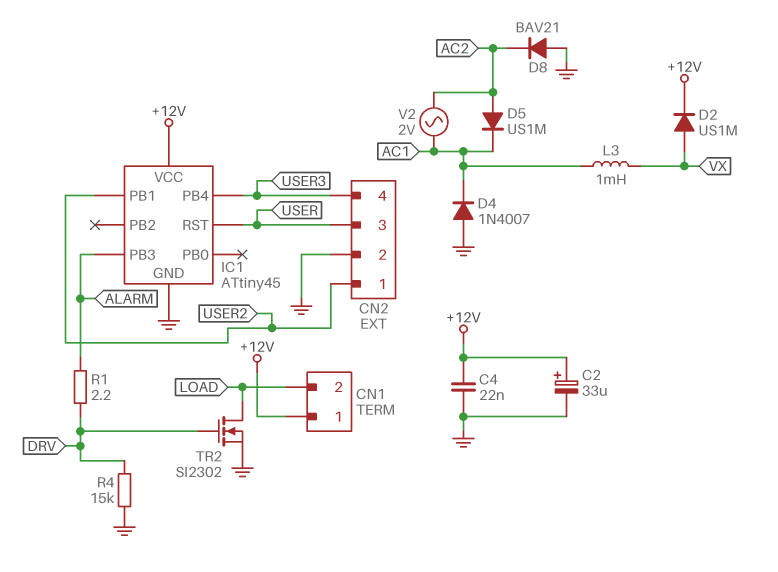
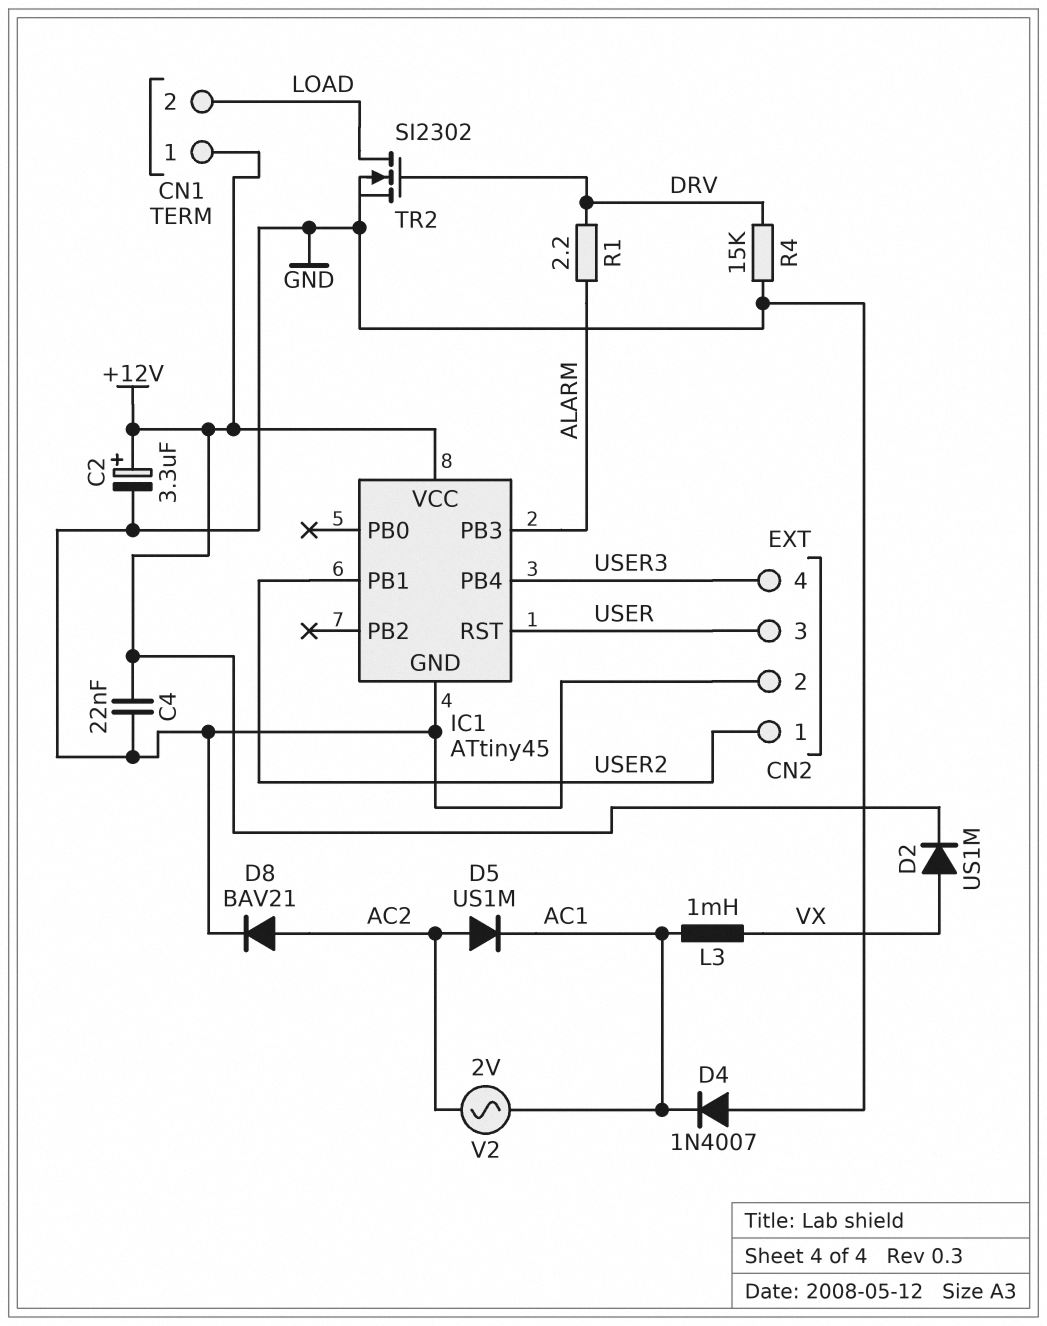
C2: 33uF (plus +12V, minus GND) -> 3.3uF (plus +12V, minus GND)
D8: diode BAV21 (A GND, K AC2) -> diode BAV21 (A AC2, K GND)

